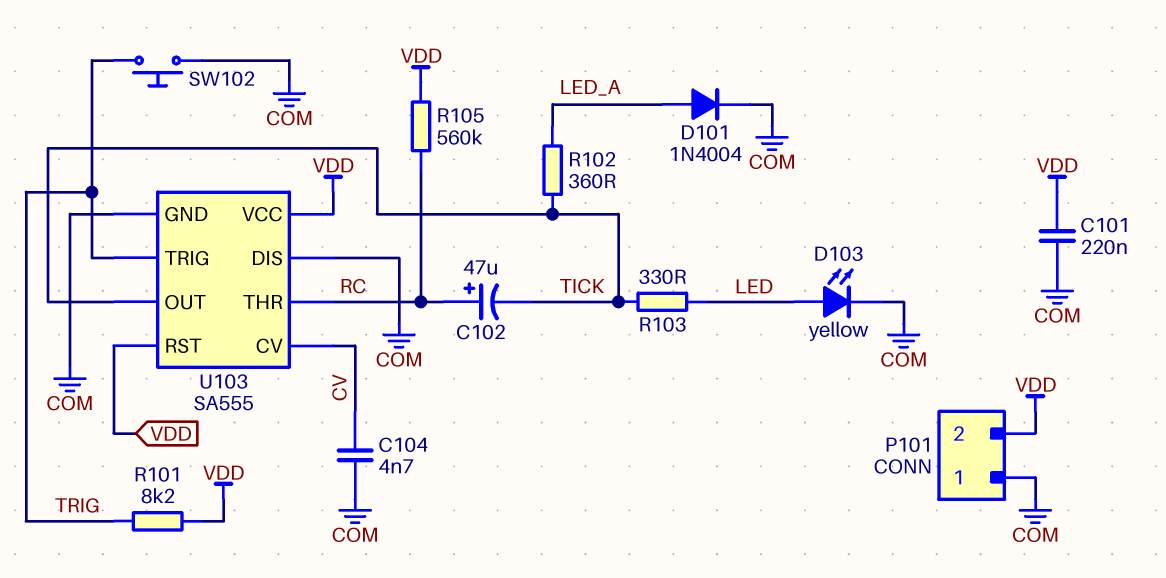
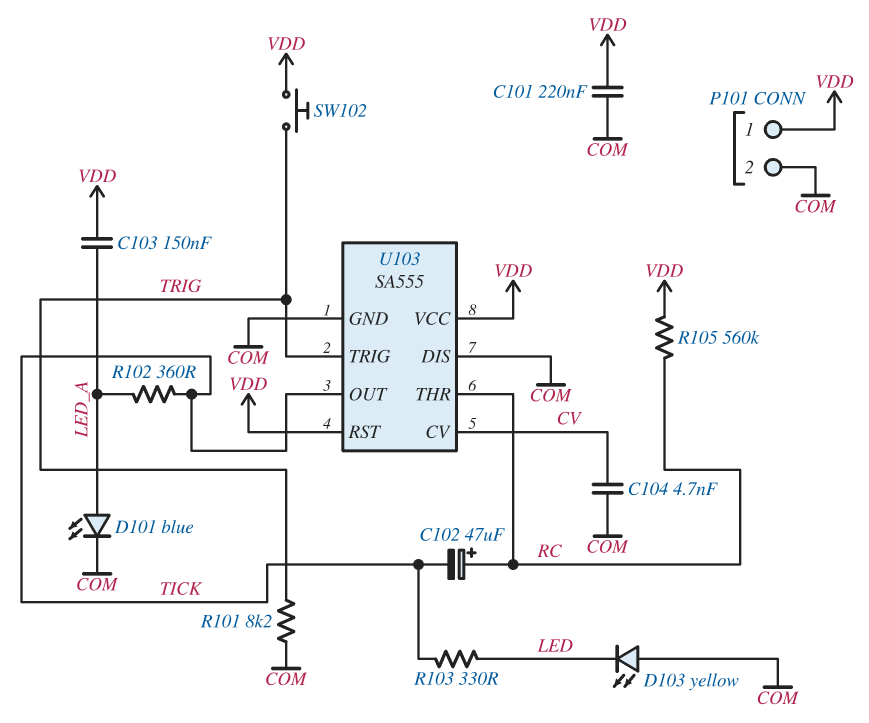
C103: none -> 150nF (LED_A, VDD)
D101: diode 1N4004 (A LED_A, K COM) -> LED blue (A LED_A, K COM)
D103: LED yellow (A LED, K COM) -> LED yellow (A COM, K LED)
P101 pin 1: COM -> VDD
P101 pin 2: VDD -> COM
R101: 8.2k (TRIG, VDD) -> 8.2k (COM, TRIG)
SW102: button (COM, TRIG) -> button (TRIG, VDD)

